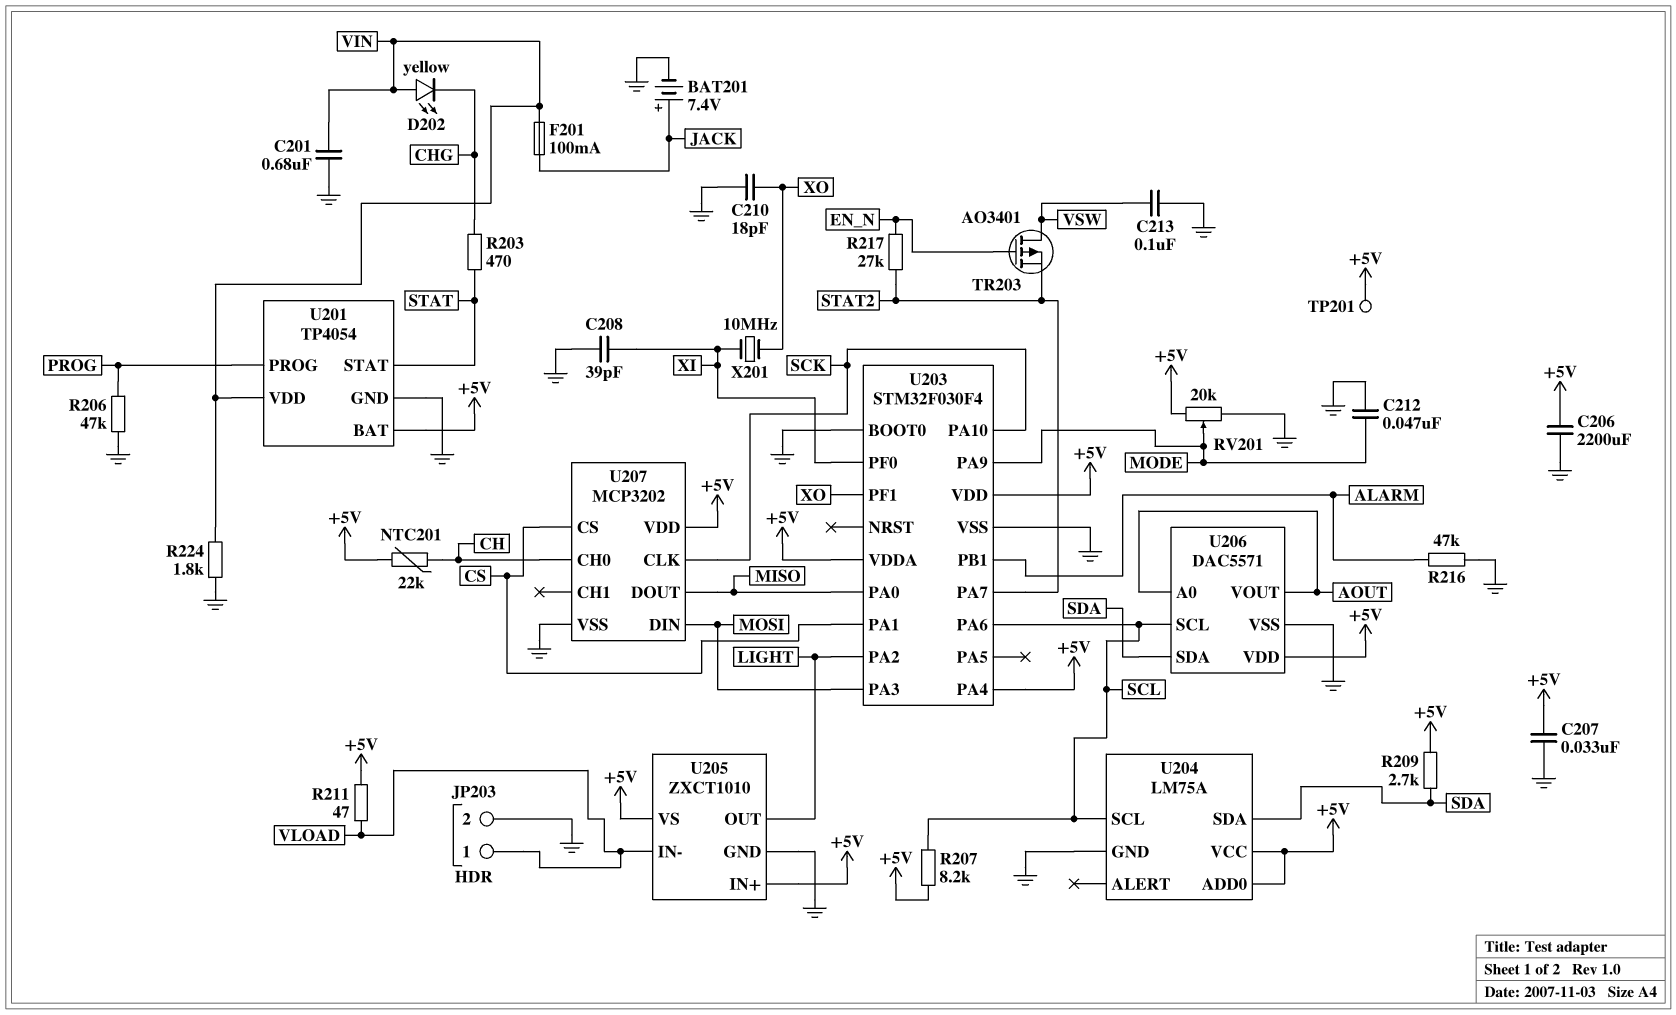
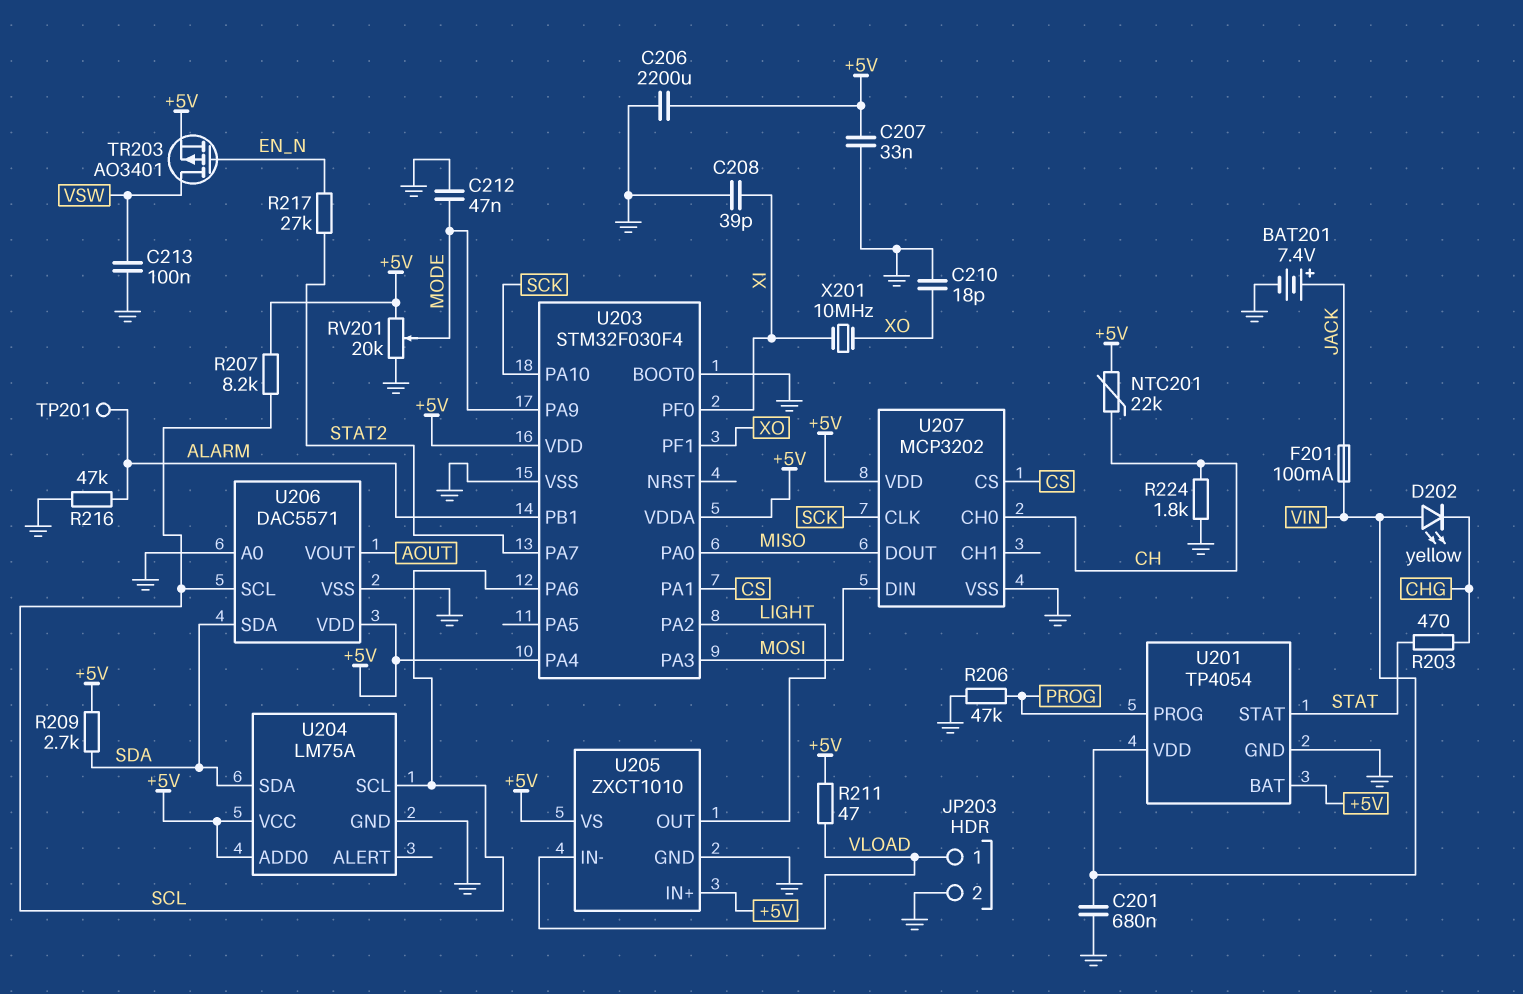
R224: 1.8k (GND, VIN) -> 1.8k (CH, GND)
TP201: test point (+5V) -> test point (ALARM)
TR203: PMOS AO3401 (G EN_N, D VSW, S STAT2) -> PMOS AO3401 (G EN_N, D VSW, S +5V)
U206 pin A0: AOUT -> GND

